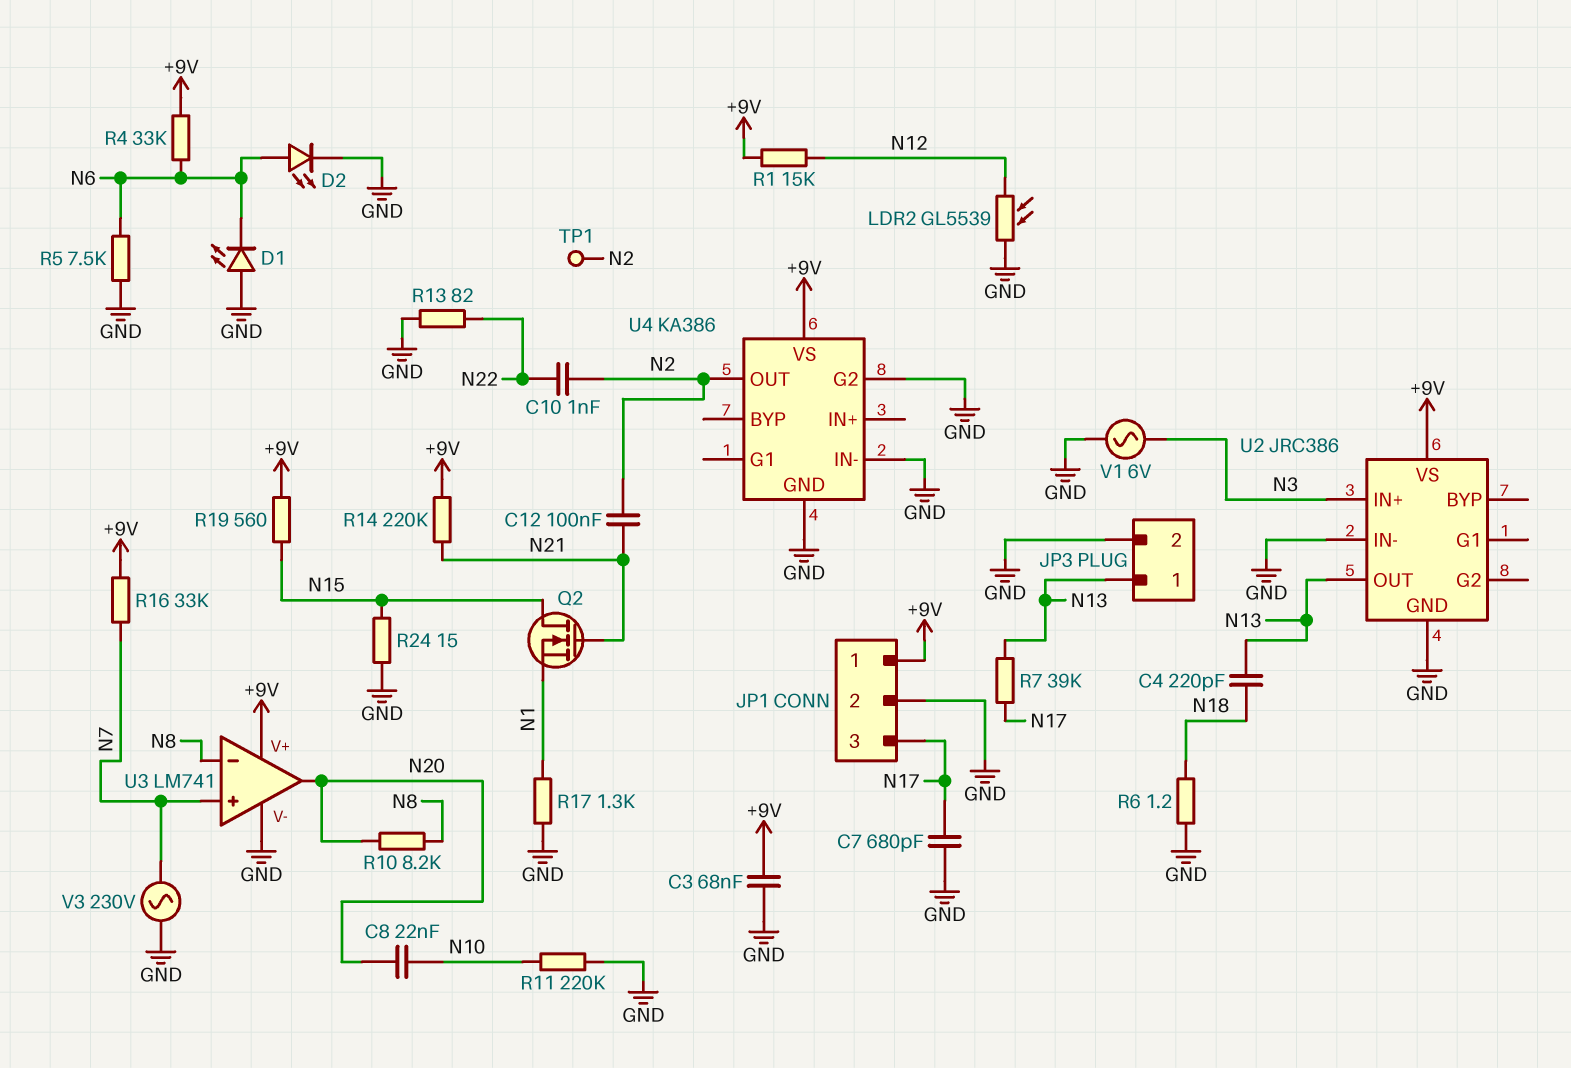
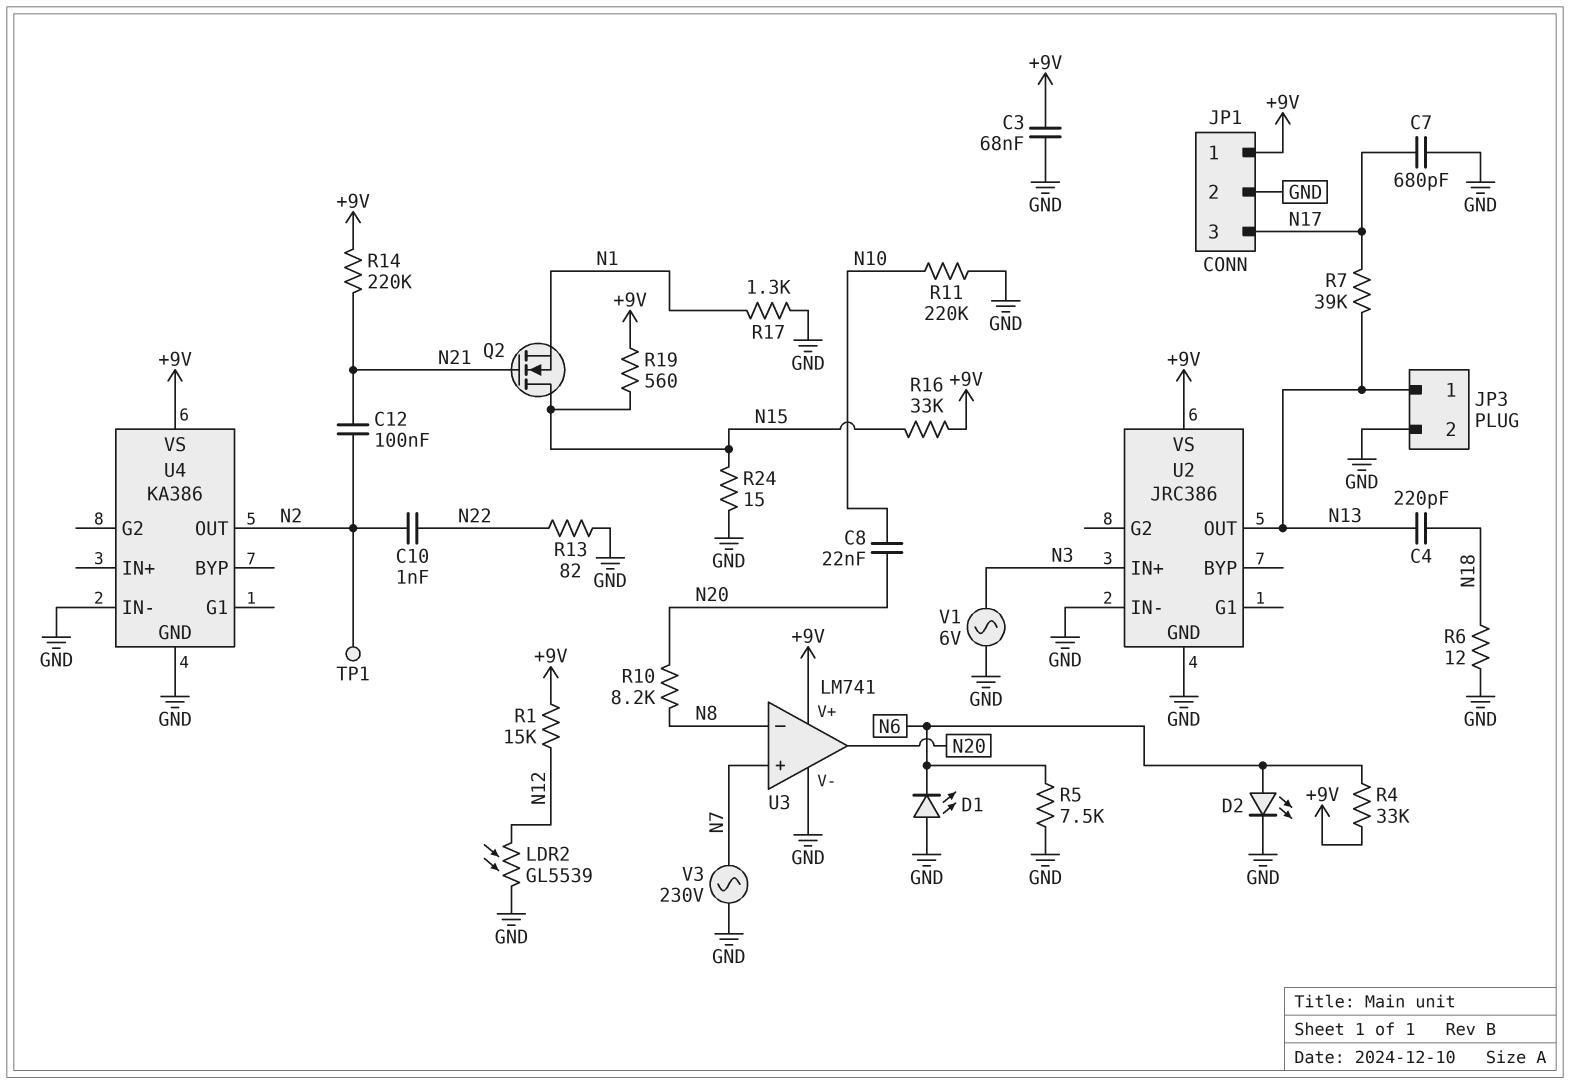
R6: 1.2 (GND, N18) -> 12 (GND, N18)
R16: 33k (+9V, N7) -> 33k (+9V, N15)
U4 pin G2: GND -> none

